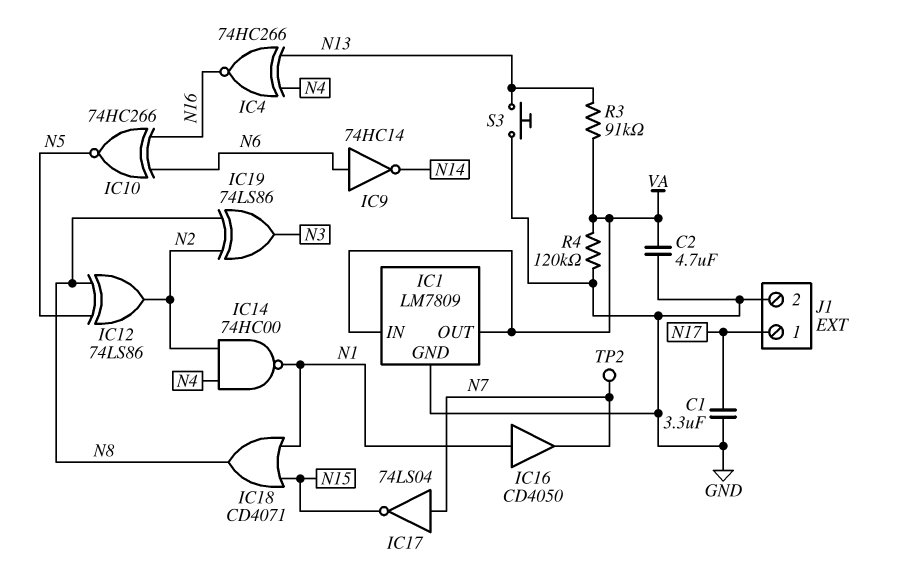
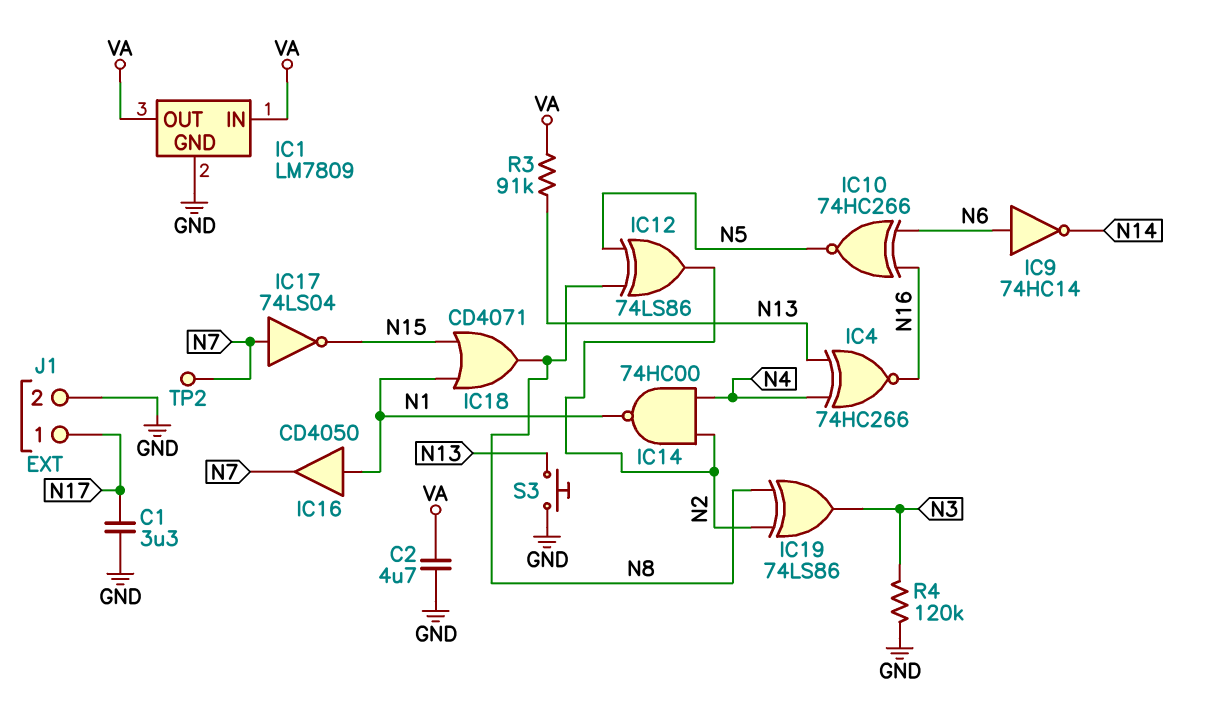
R4: 120k (GND, VA) -> 120k (GND, N3)

